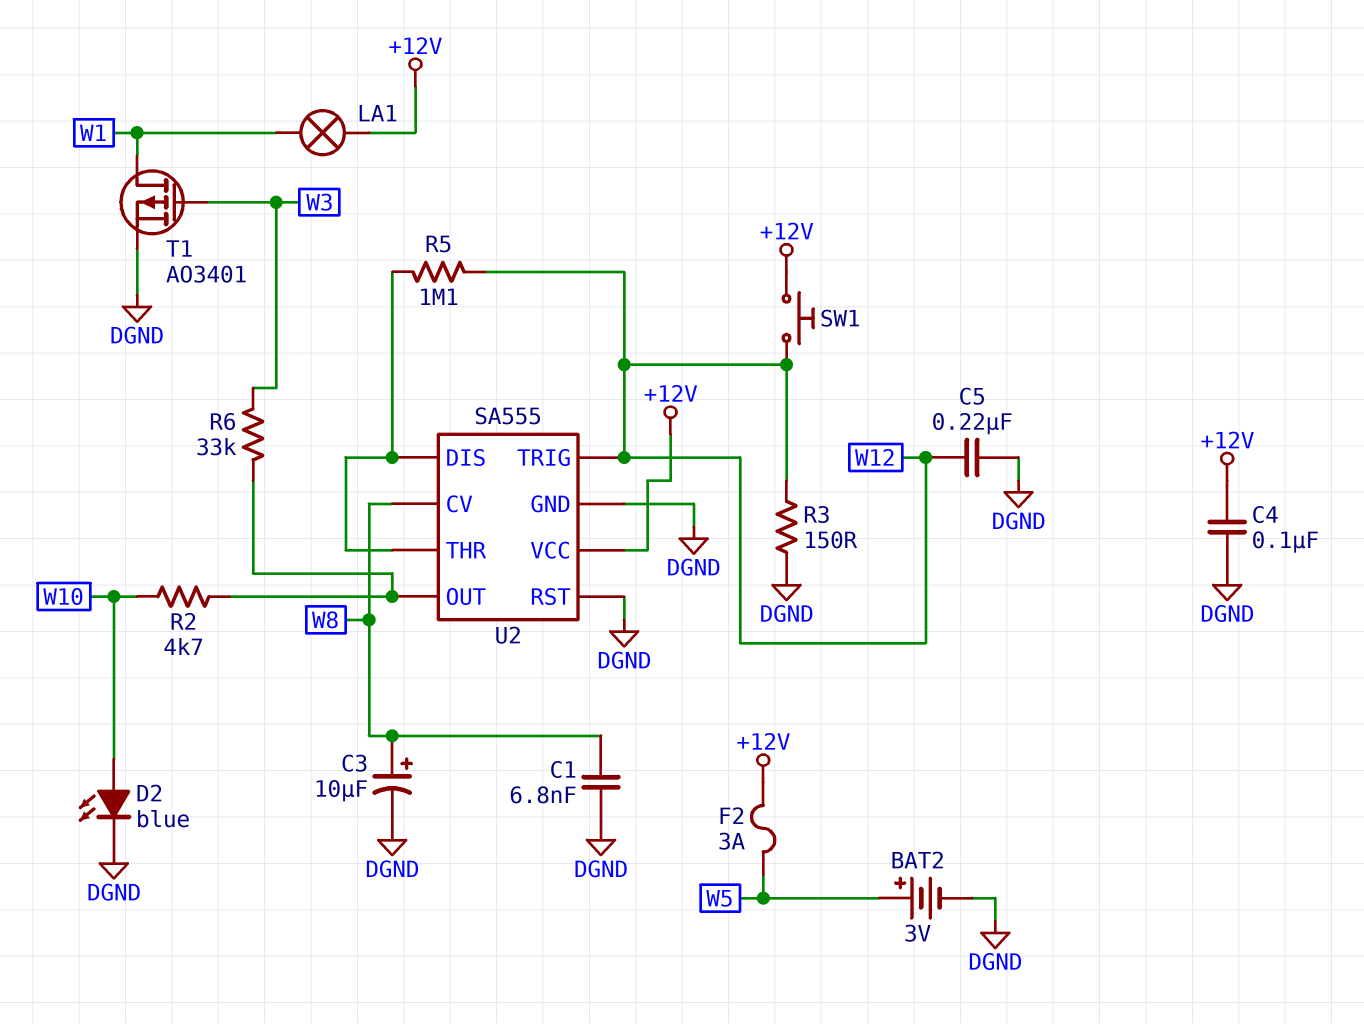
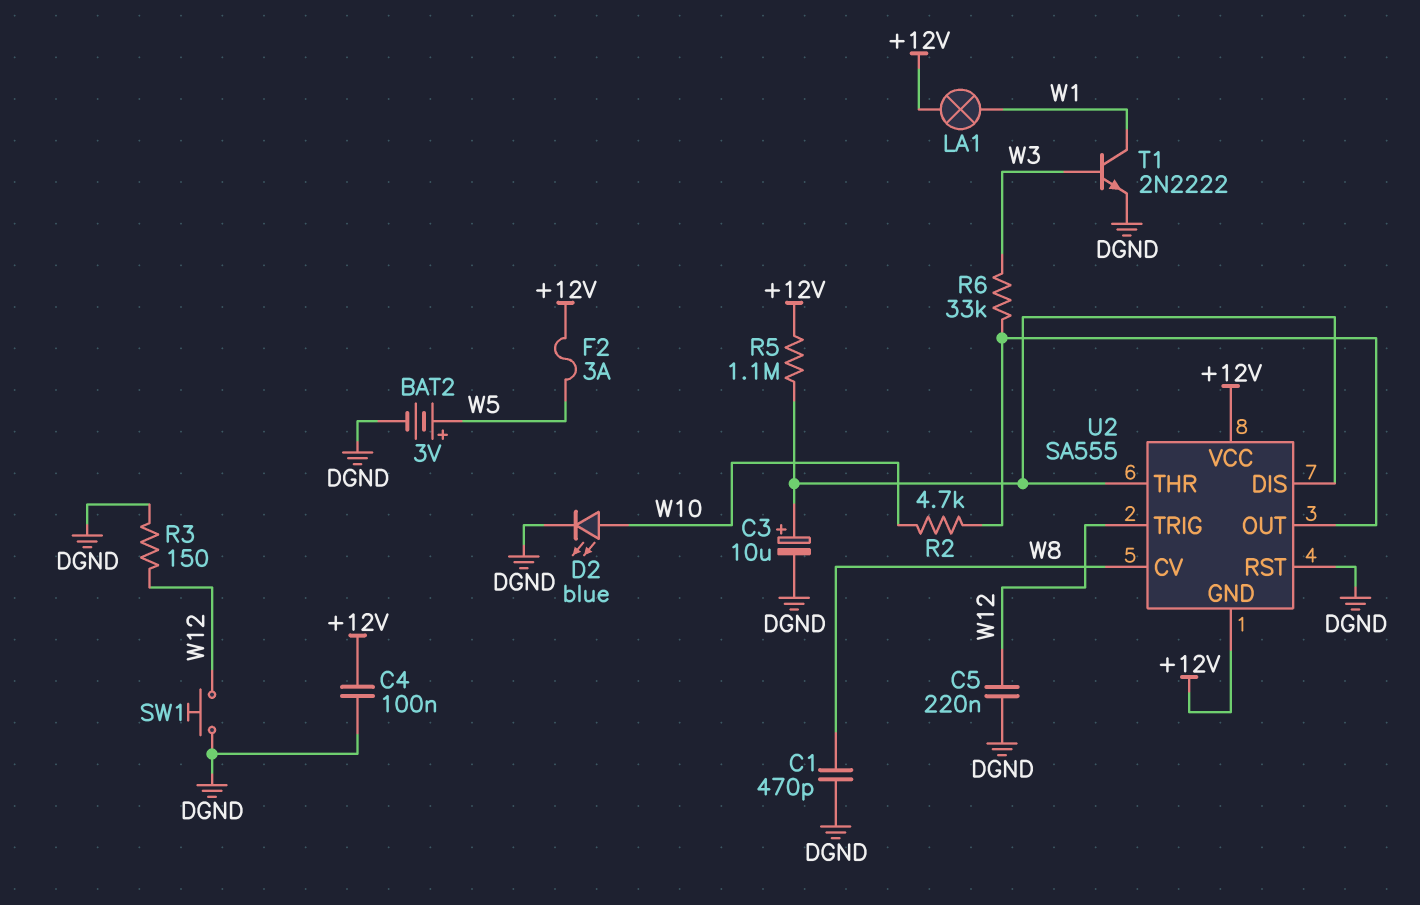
C1: 6.8nF (DGND, W8) -> 470pF (DGND, W8)
C3: 10uF (plus W8, minus DGND) -> 10uF (plus U2/DIS, minus DGND)
R5: 1.1M (U2/DIS, W12) -> 1.1M (+12V, U2/DIS)
SW1: button (+12V, W12) -> button (DGND, W12)
T1: PMOS AO3401 (G W3, D W1, S DGND) -> NPN 2N2222 (B W3, C W1, E DGND)
U2 pin GND: DGND -> +12V

